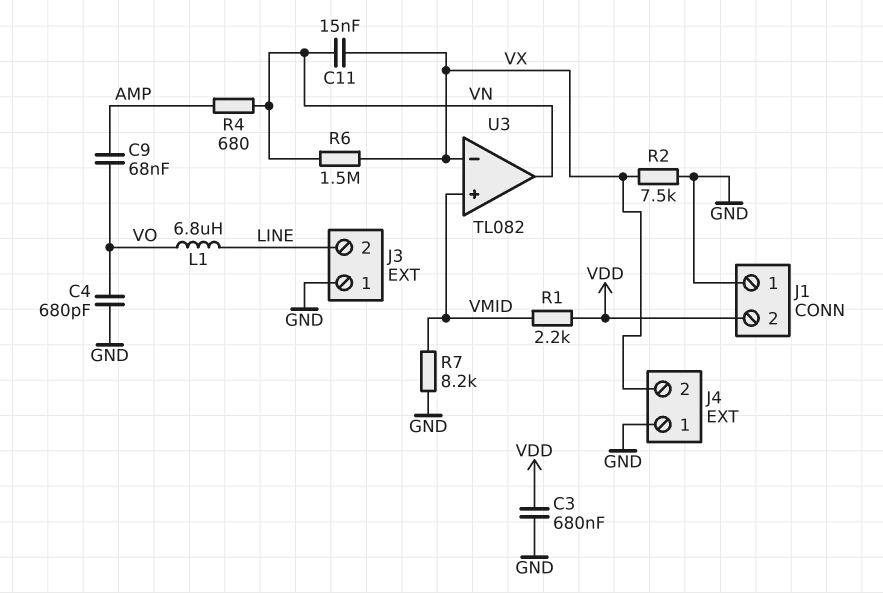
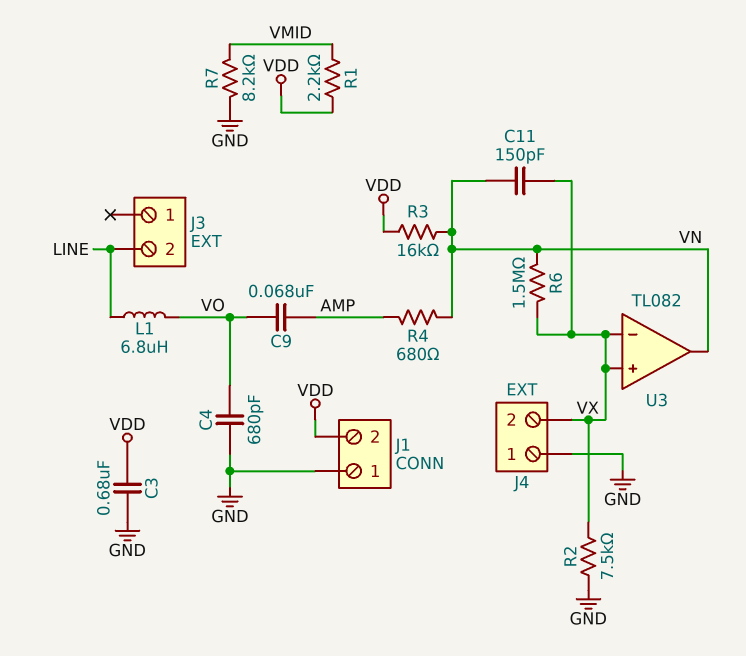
C11: 15nF (VN, VX) -> 150pF (VN, VX)
J3 pin 1: GND -> none
R3: none -> 16k (VDD, VN)
U3 pin in+: VMID -> VX

